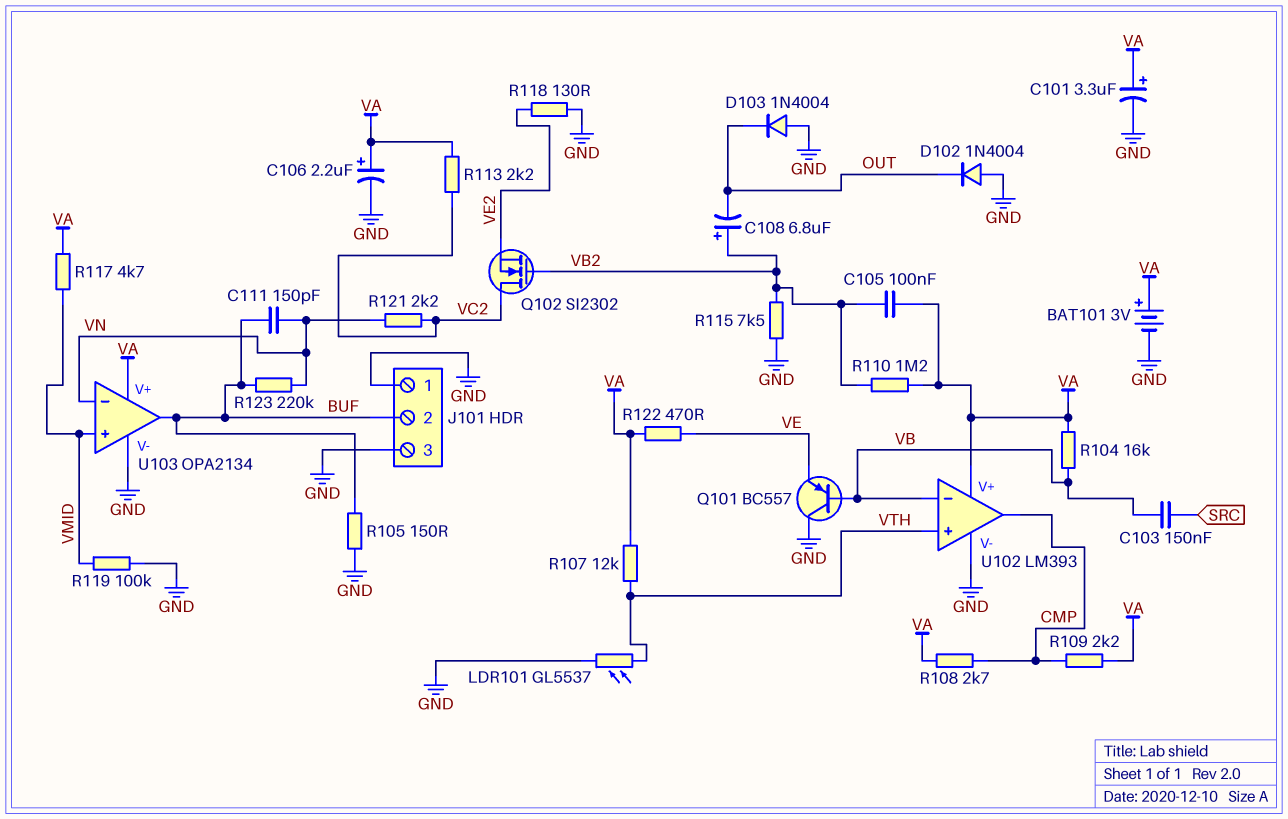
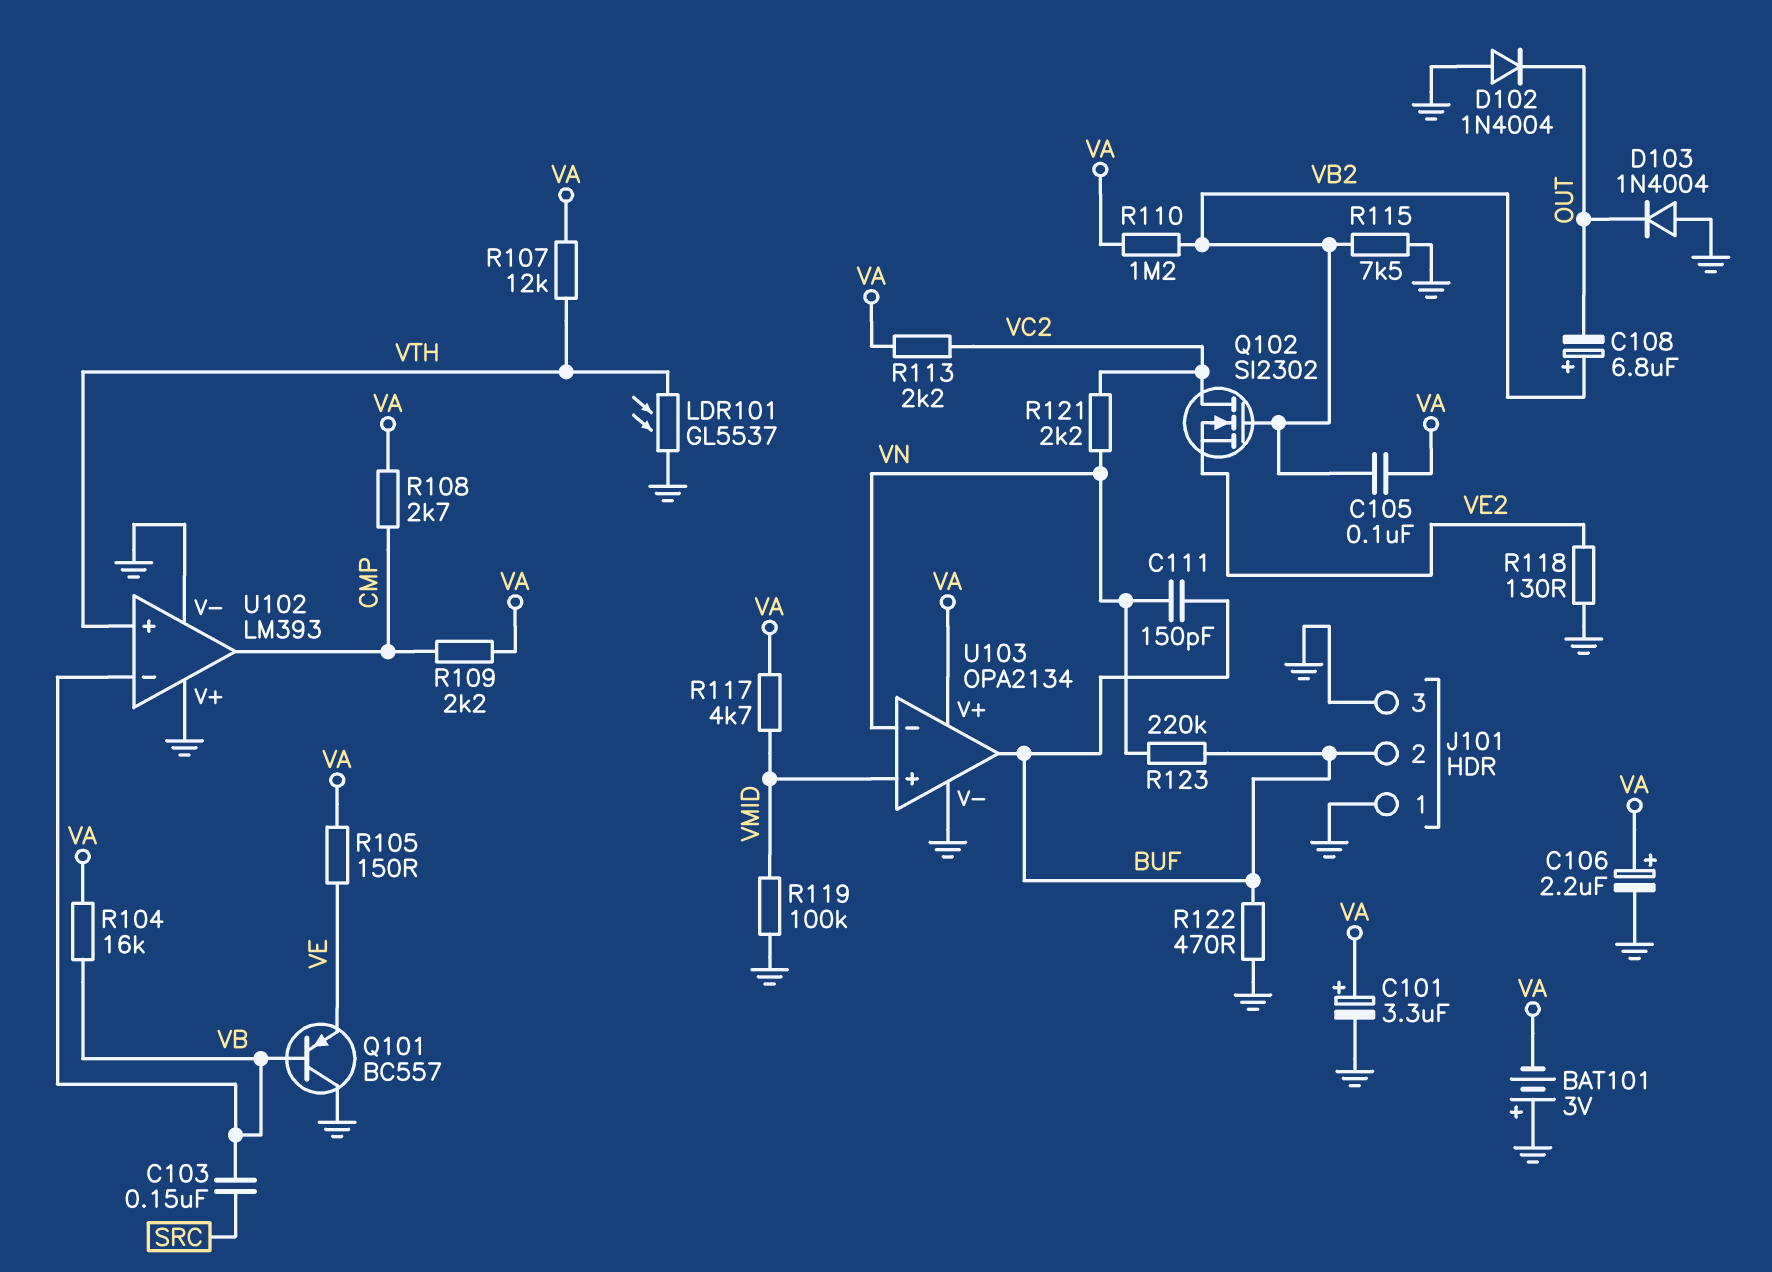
BAT101: 3V (plus VA, minus GND) -> 3V (plus GND, minus VA)
R105: 150 (BUF, GND) -> 150 (VA, VE)
R122: 470 (VA, VE) -> 470 (BUF, GND)
U102 pin V+: VA -> GND

